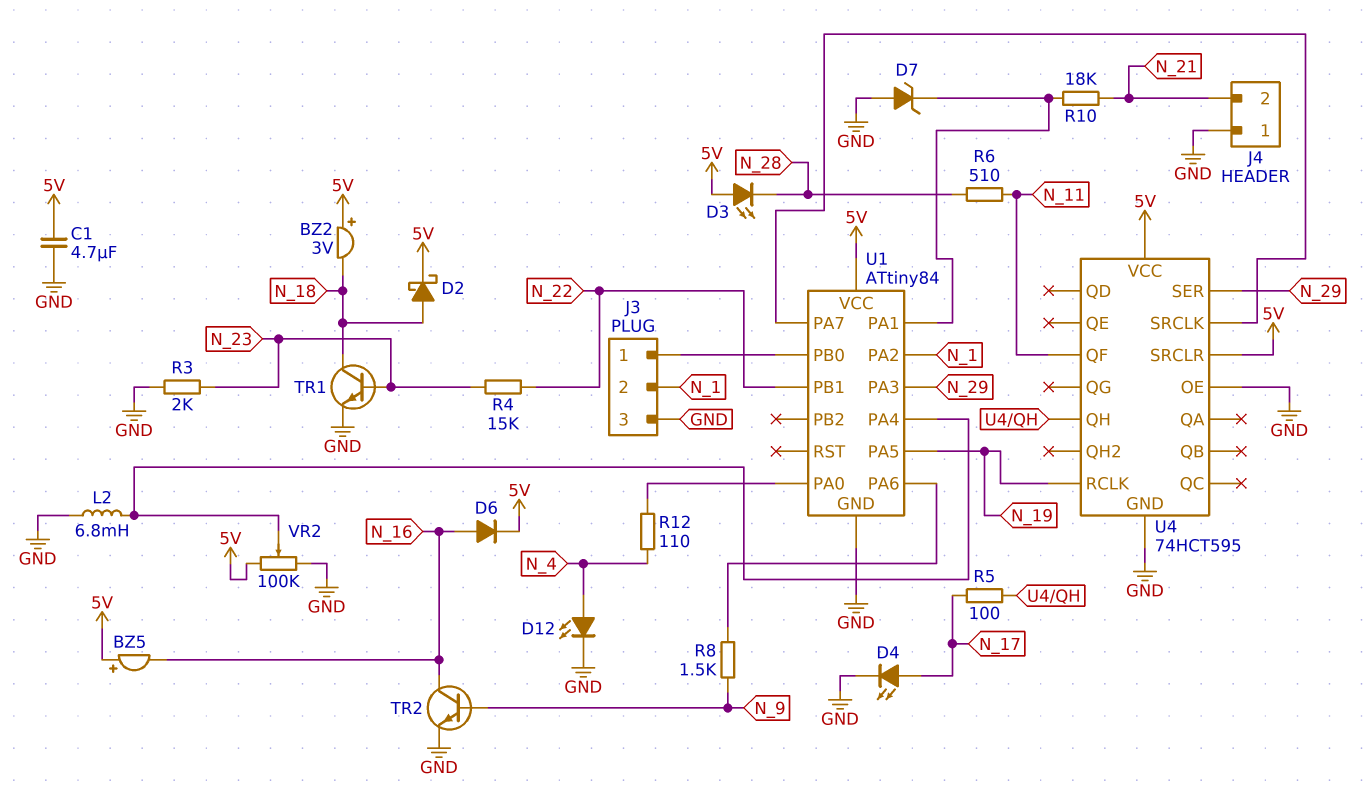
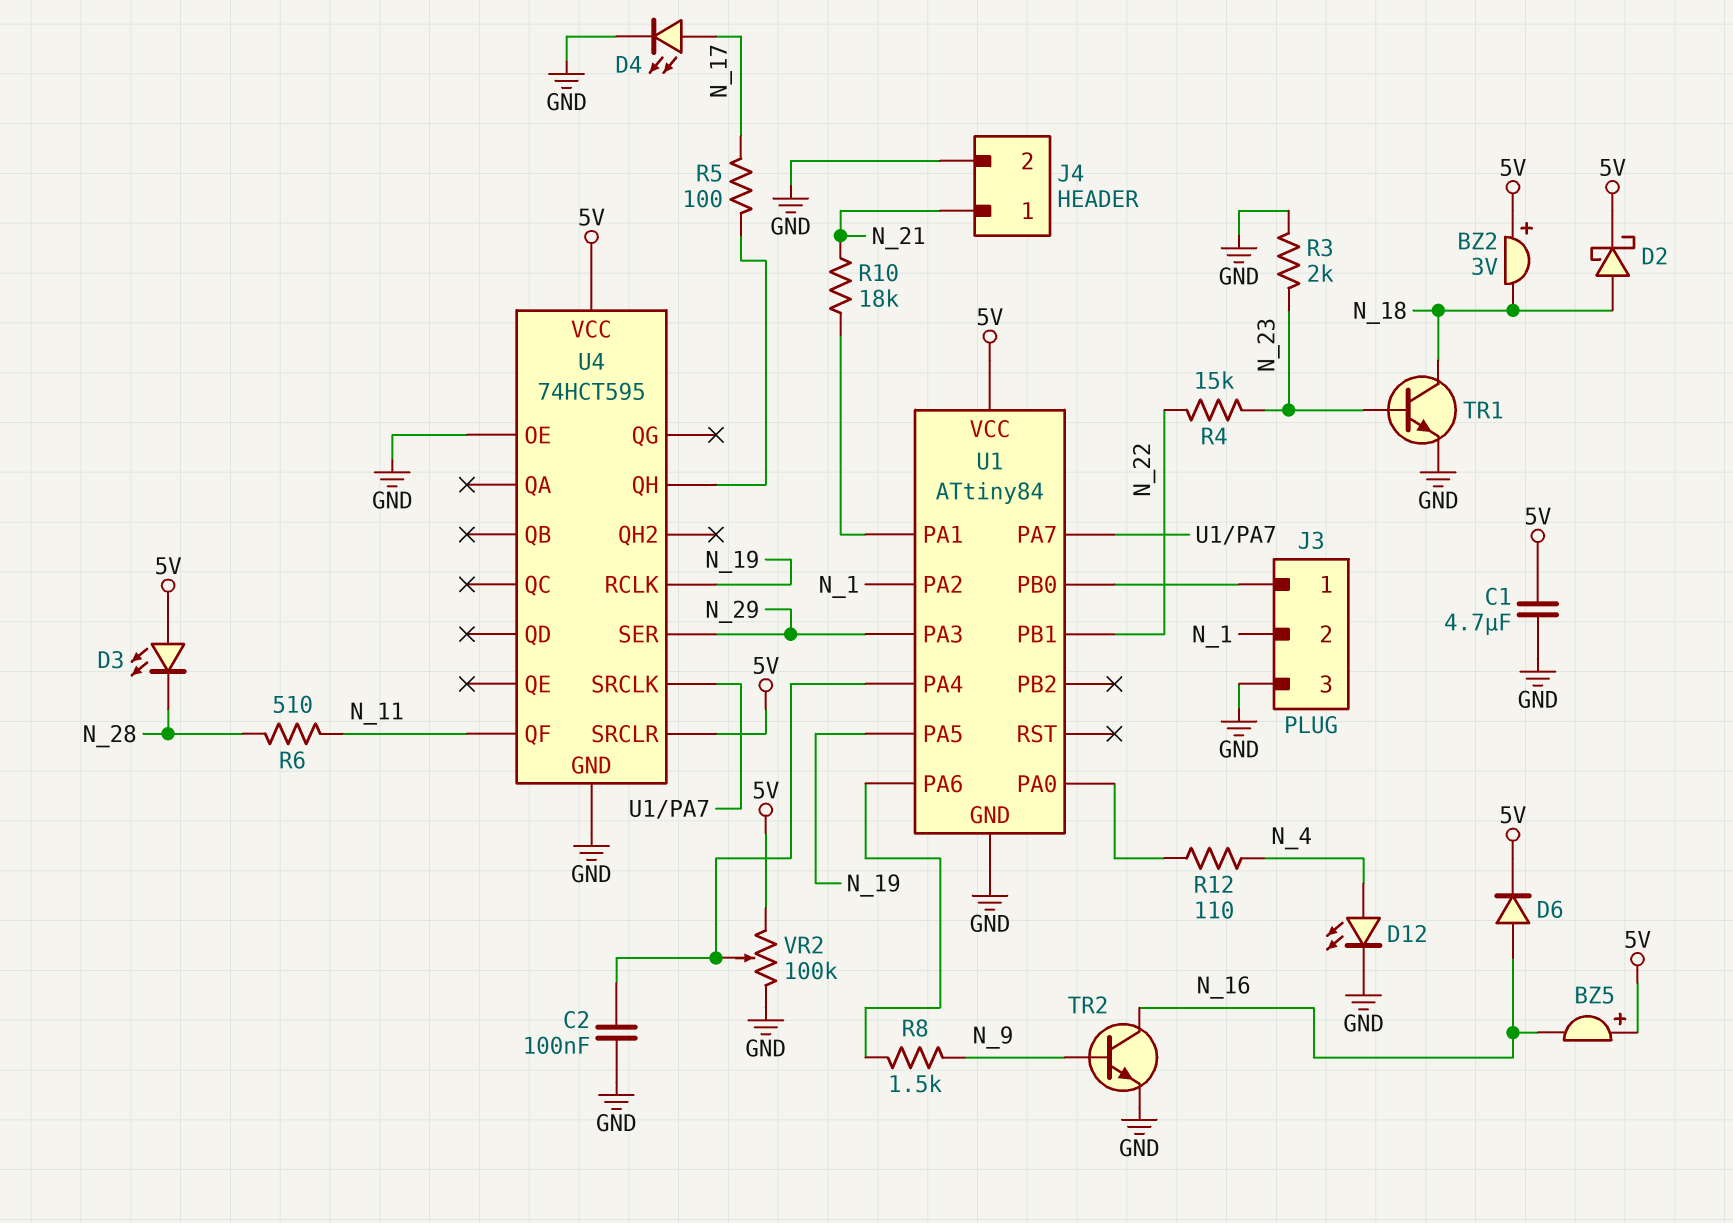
C2: none -> 100nF (GND, U1/PA4)
D7: zener (A GND, K U1/PA1) -> none
J4 pin 1: GND -> N_21
J4 pin 2: N_21 -> GND
L2: 6.8mH (GND, U1/PA4) -> none

